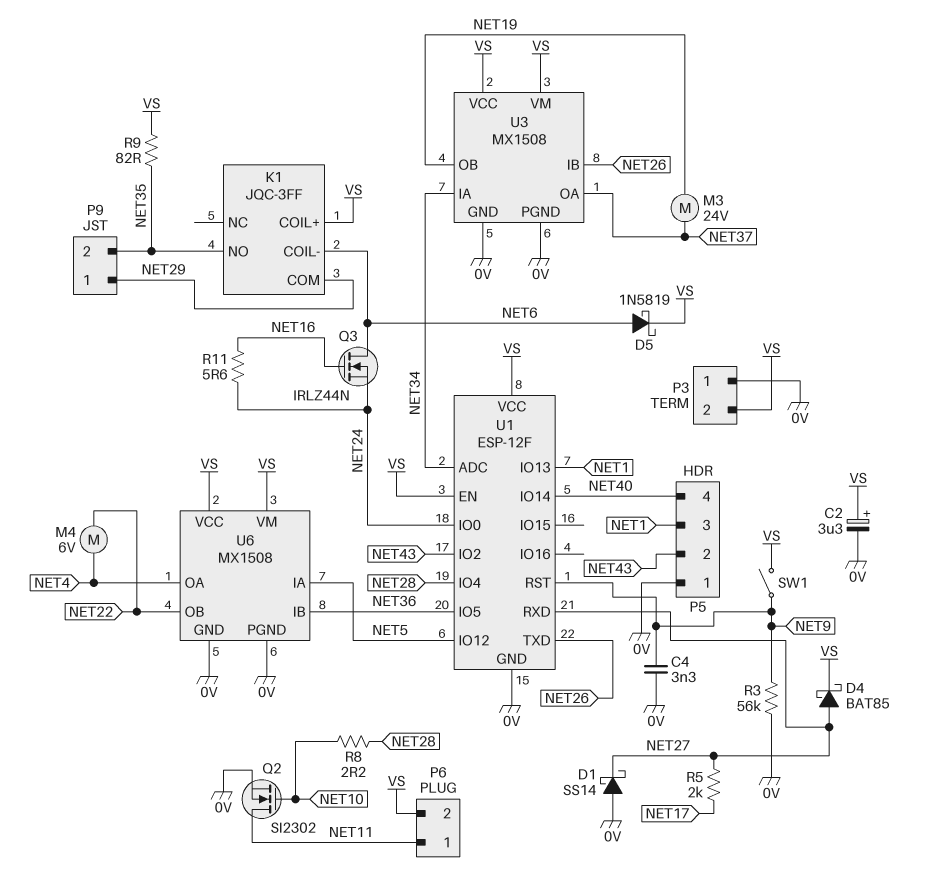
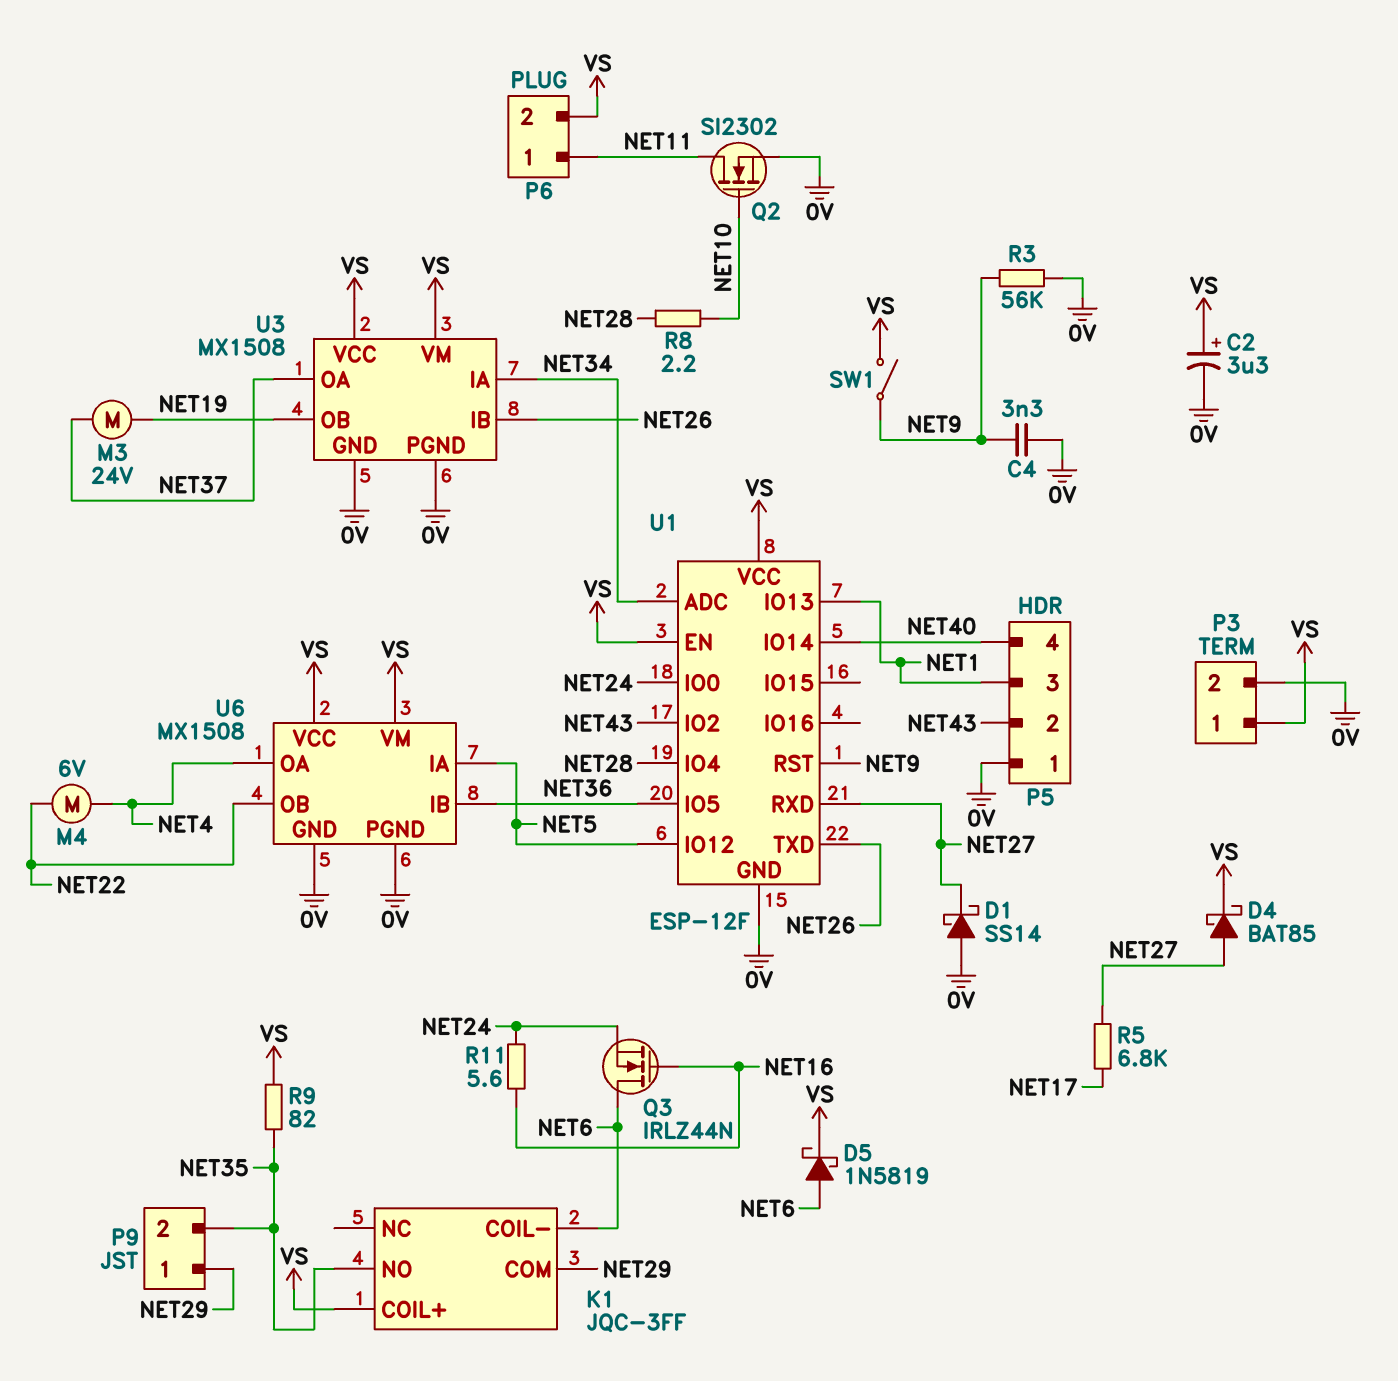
P3 pin 1: 0V -> VS
P3 pin 2: VS -> 0V
R5: 2k (NET17, NET27) -> 6.8k (NET17, NET27)

